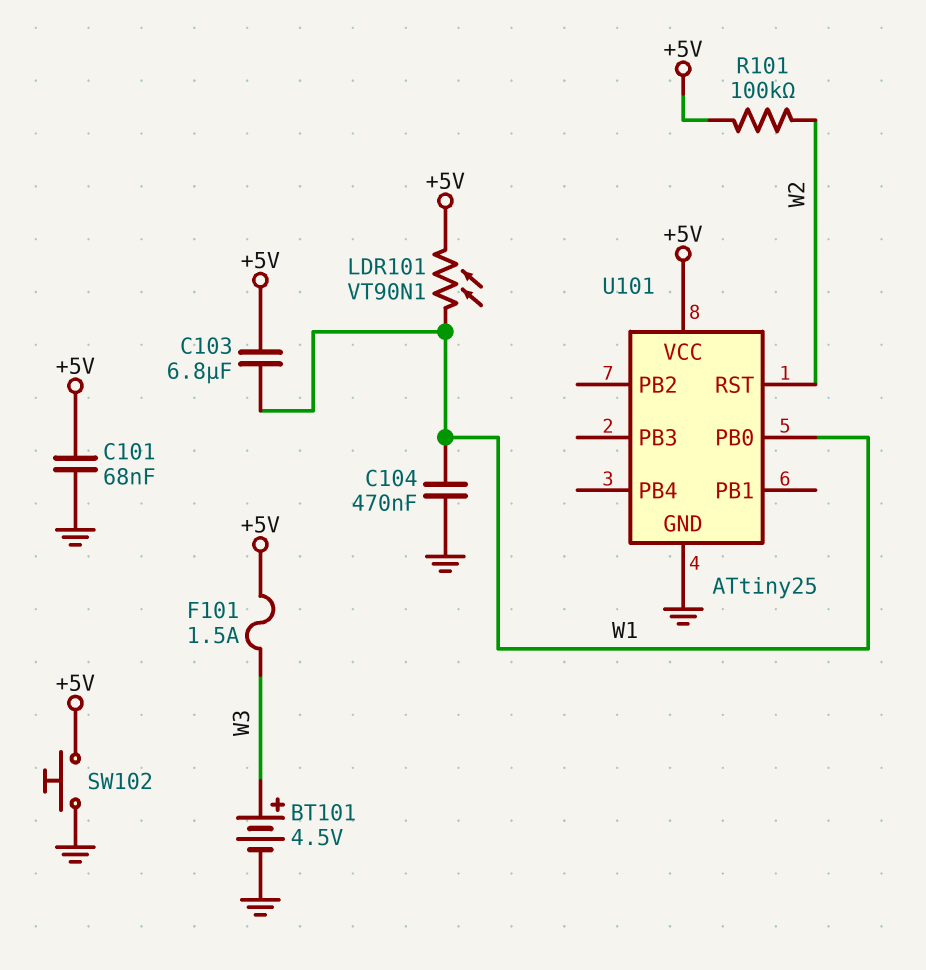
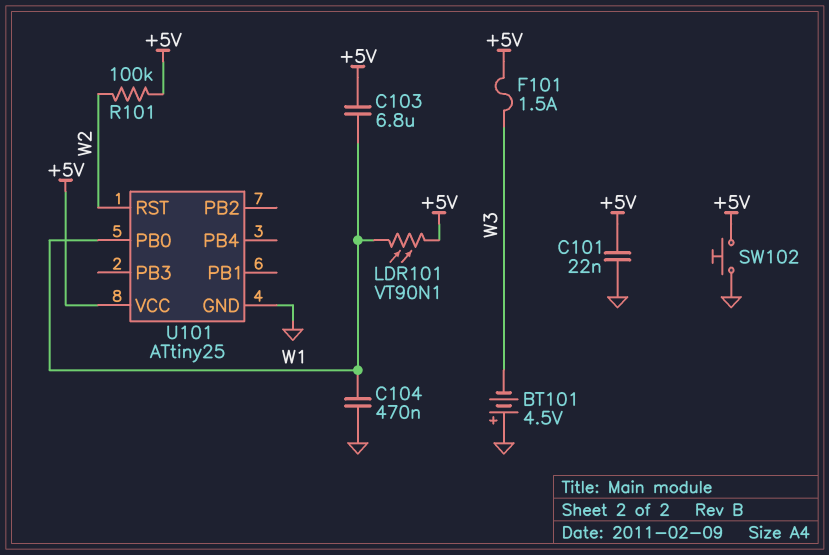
BT101: 4.5V (plus W3, minus GND) -> 4.5V (plus GND, minus W3)
C101: 68nF (+5V, GND) -> 22nF (+5V, GND)

